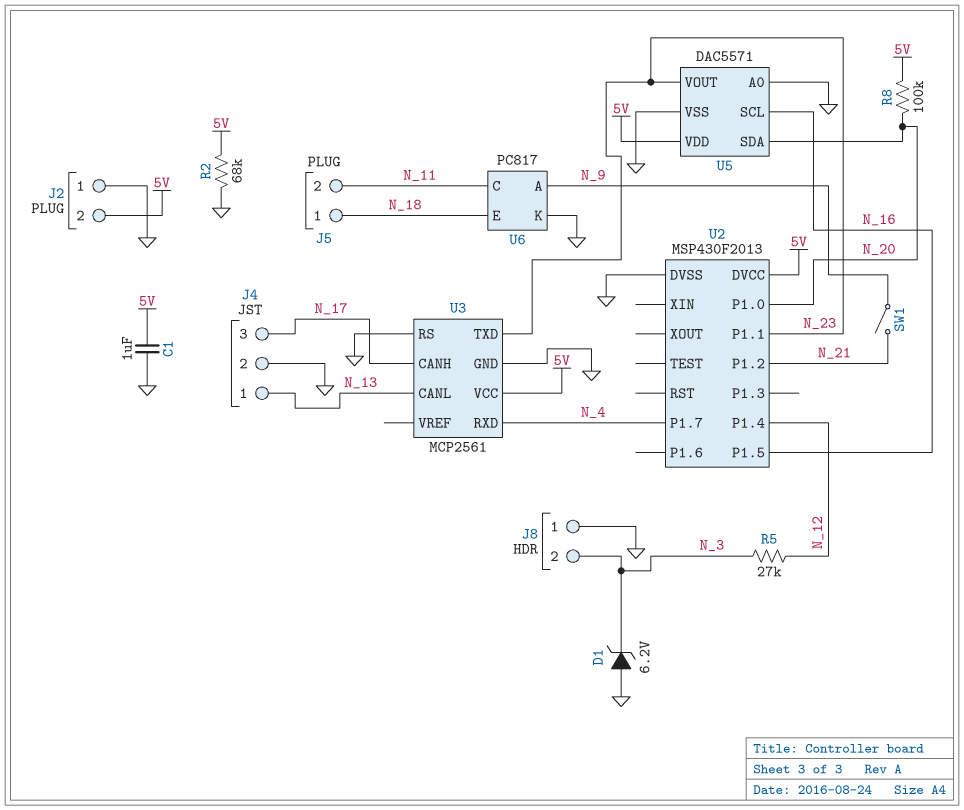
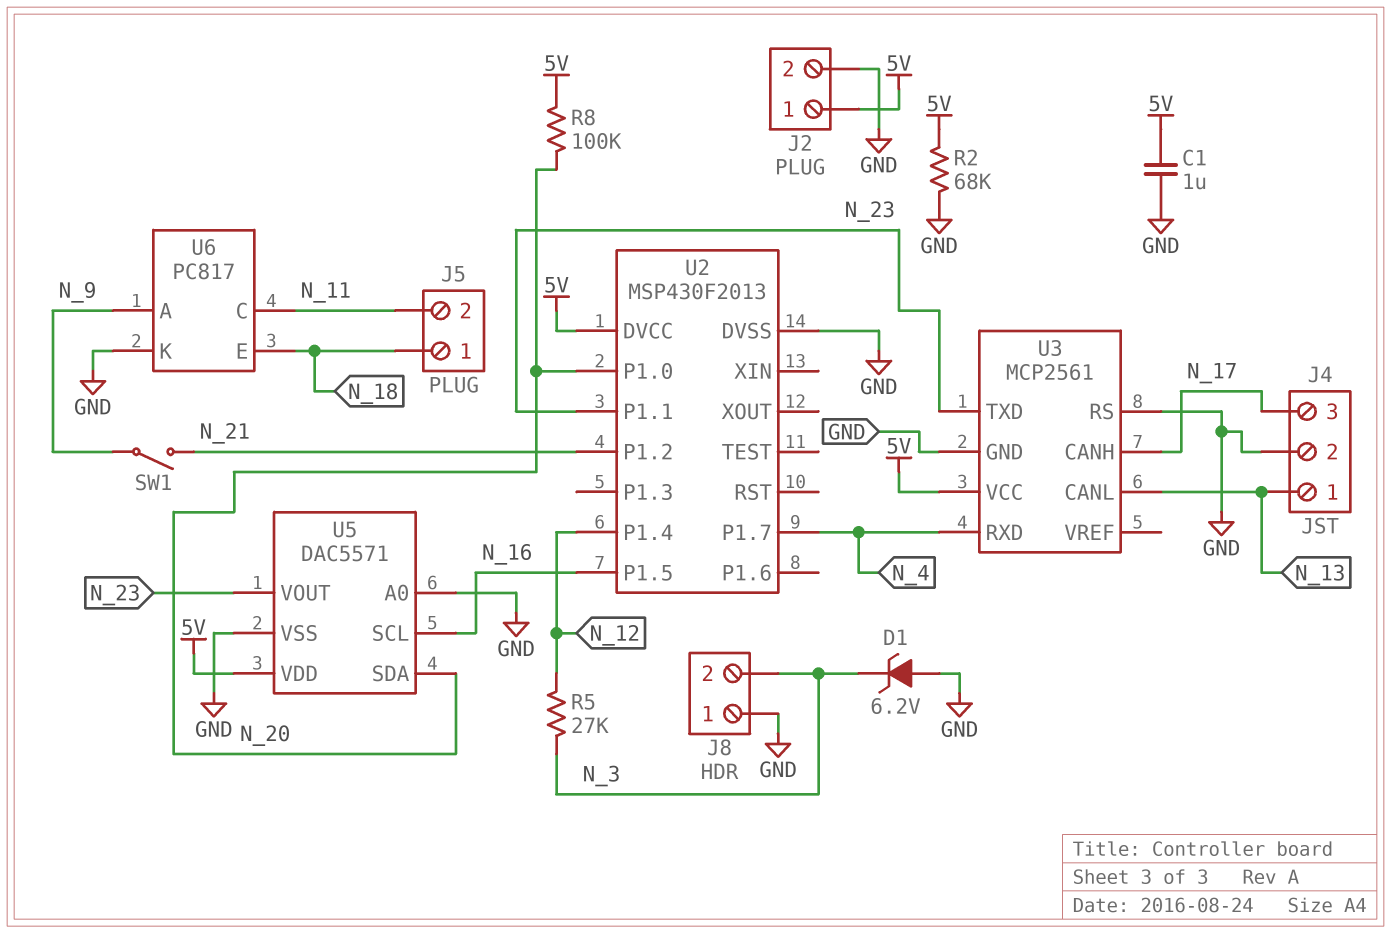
J2 pin 1: GND -> 5V
J2 pin 2: 5V -> GND

